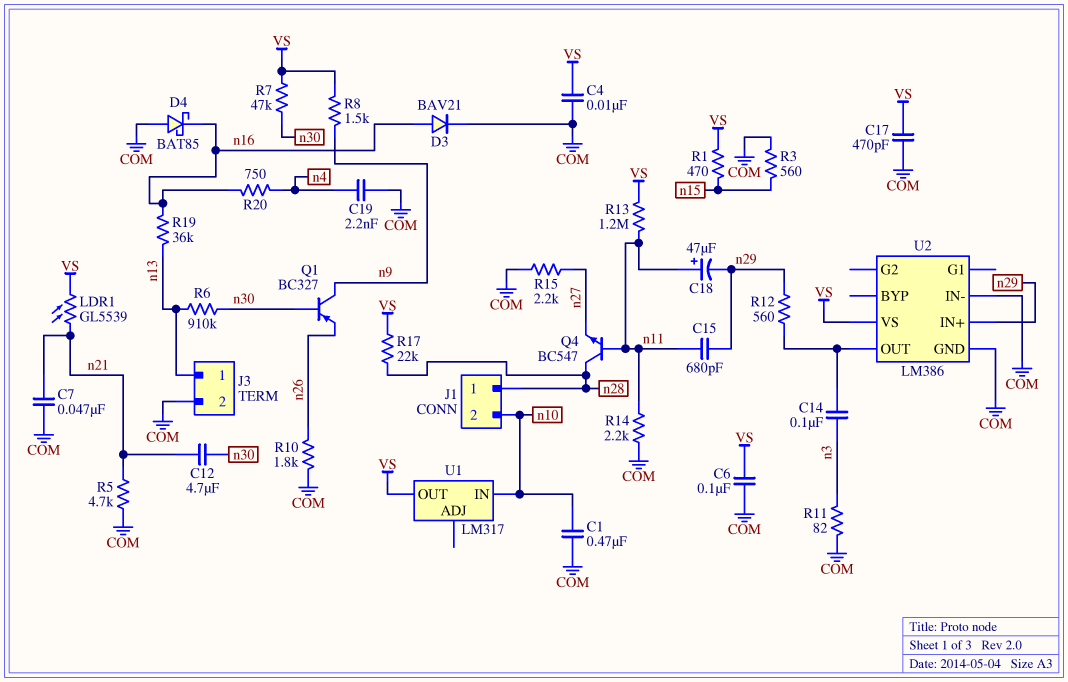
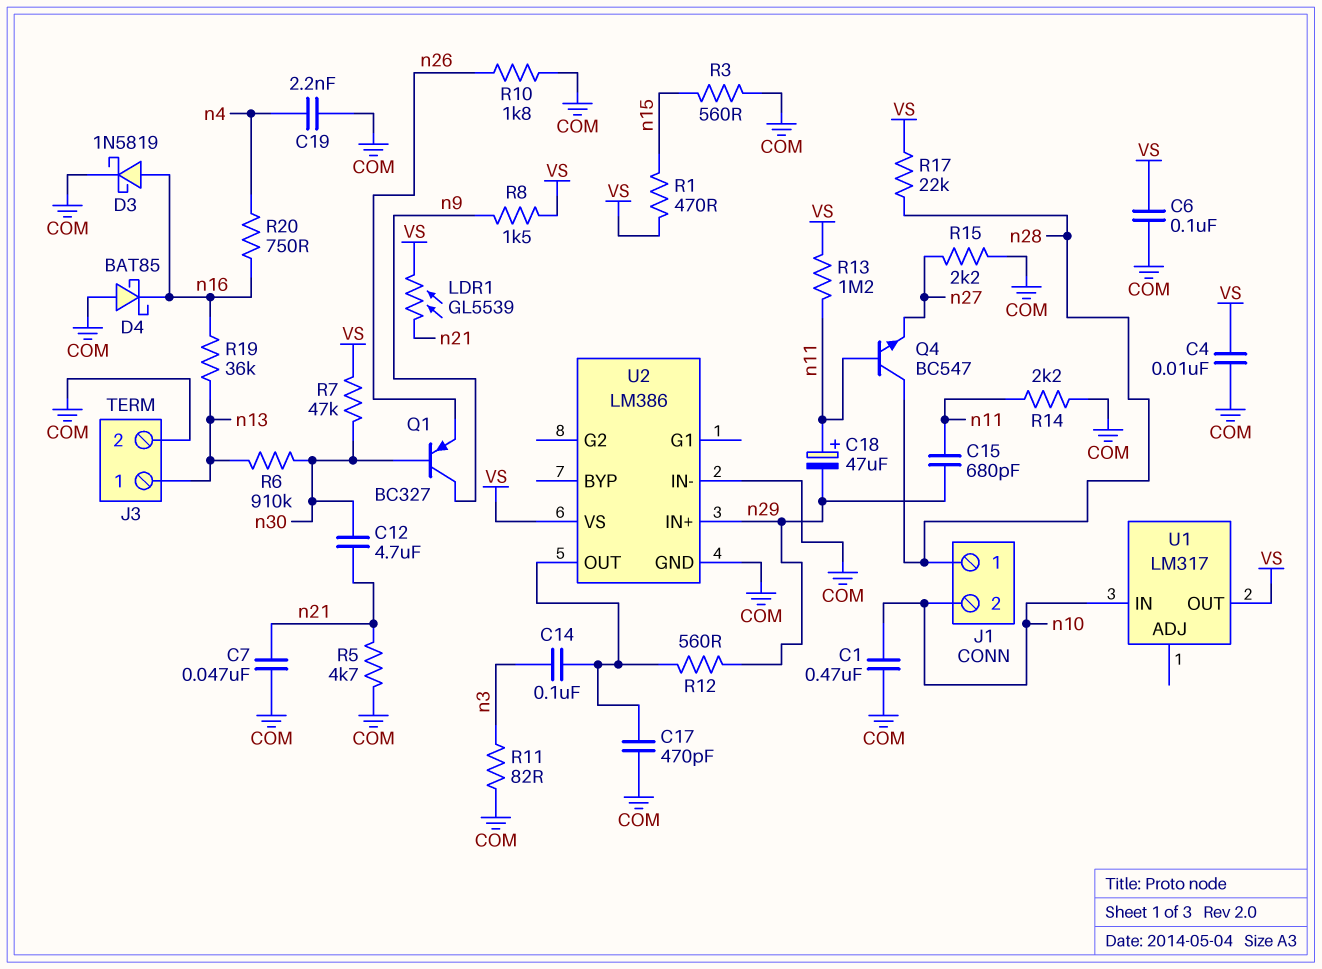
C17: 470pF (COM, VS) -> 470pF (COM, U2/OUT)
D3: diode BAV21 (A n16, K COM) -> schottky 1N5819 (A n16, K COM)

